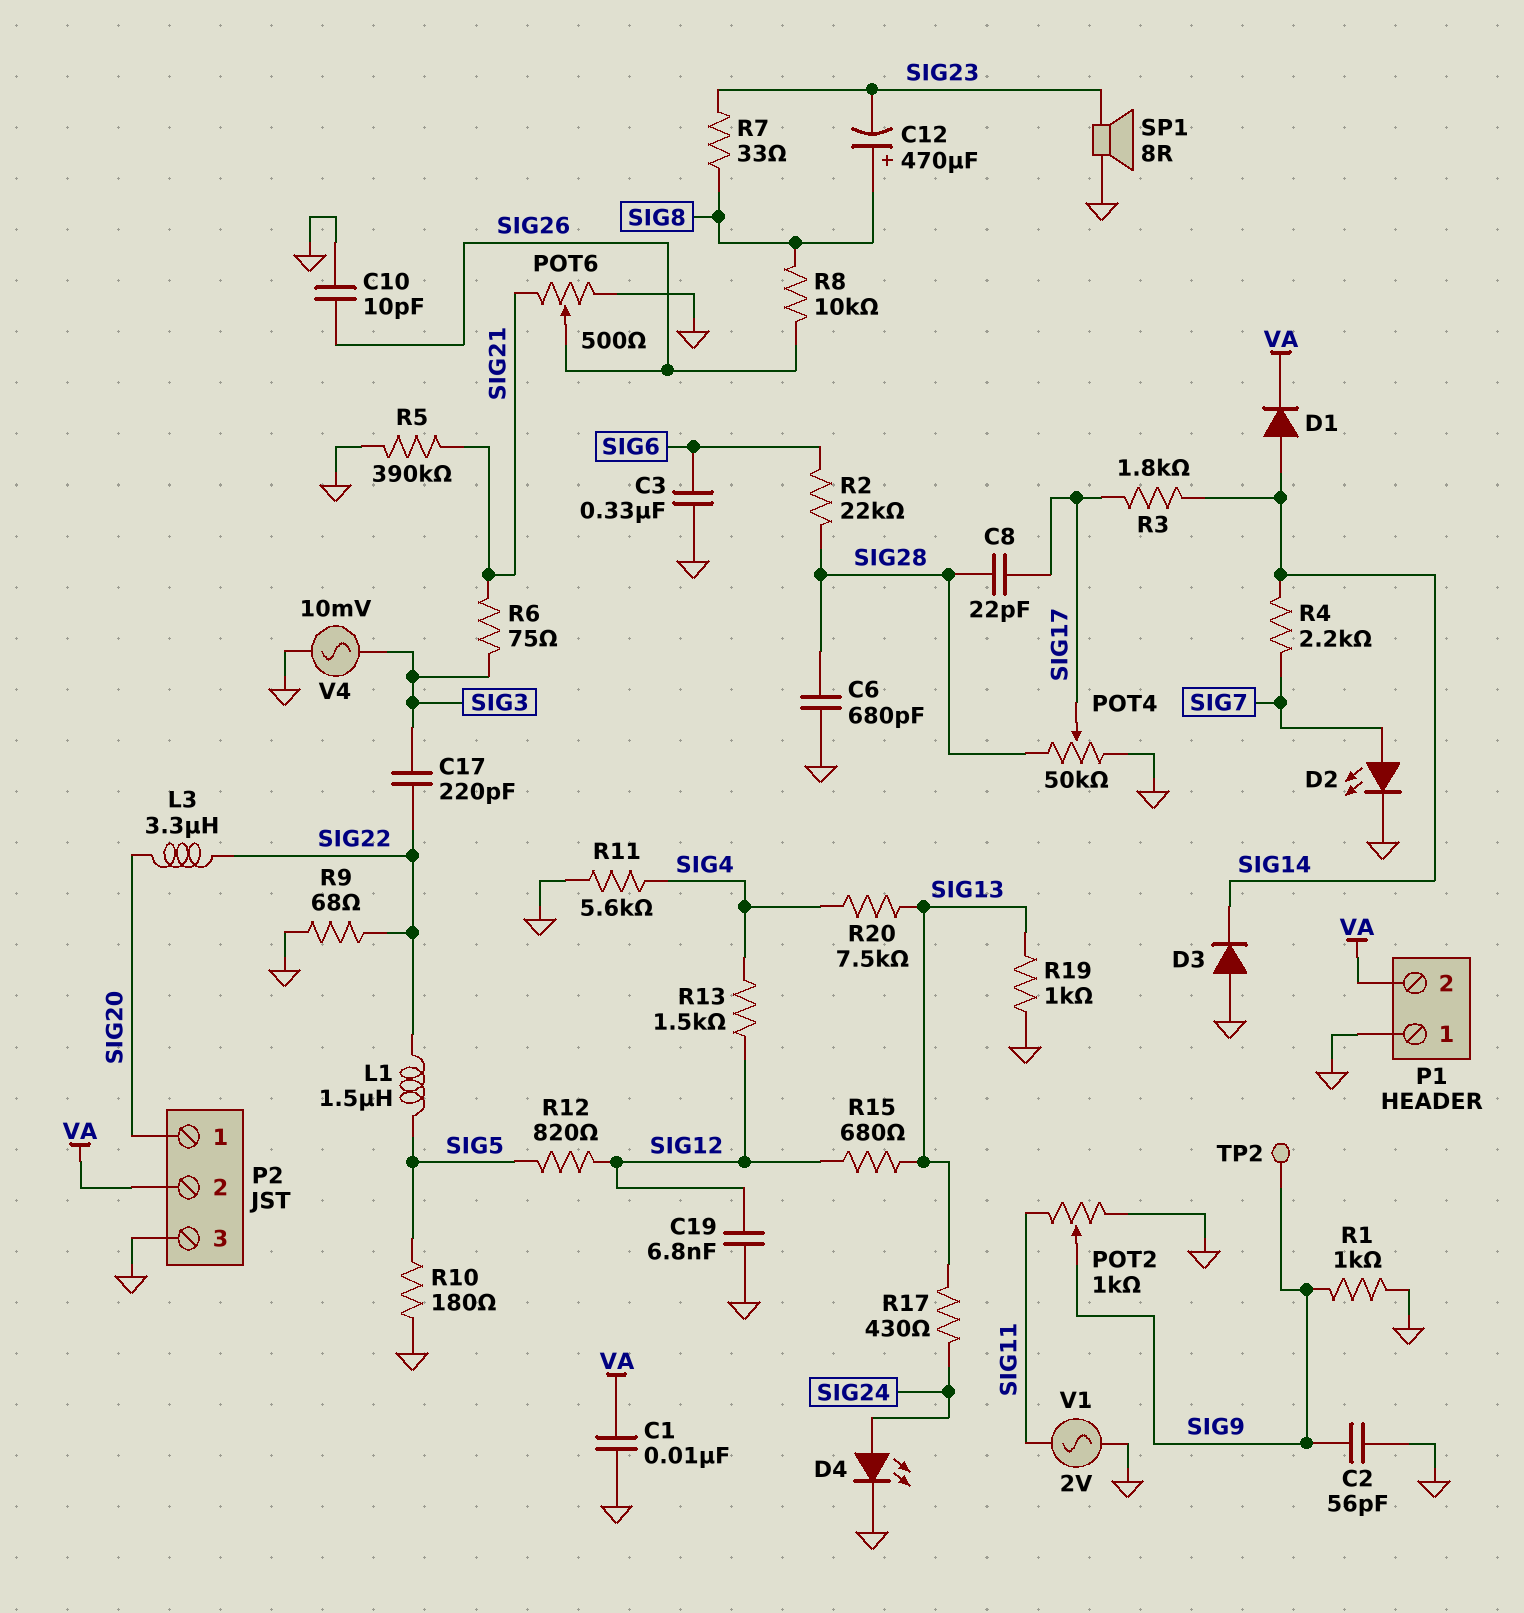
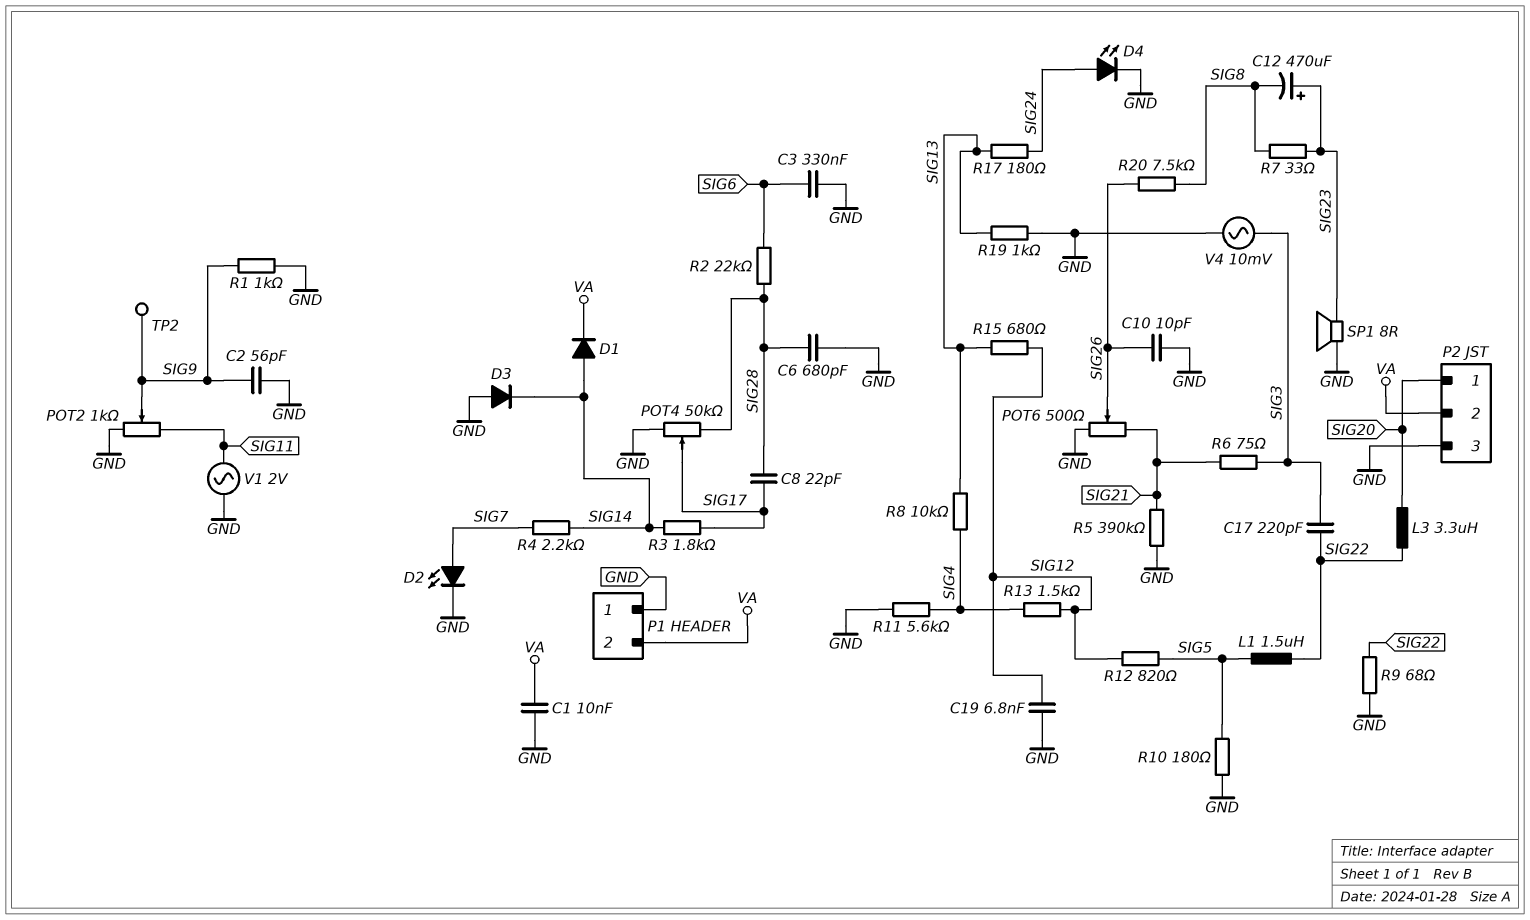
C12: 470uF (plus SIG8, minus SIG23) -> 470uF (plus SIG23, minus SIG8)
R8: 10k (SIG8, SIG26) -> 10k (SIG4, SIG13)
R17: 430 (SIG13, SIG24) -> 180 (SIG13, SIG24)
R20: 7.5k (SIG4, SIG13) -> 7.5k (SIG8, SIG26)

